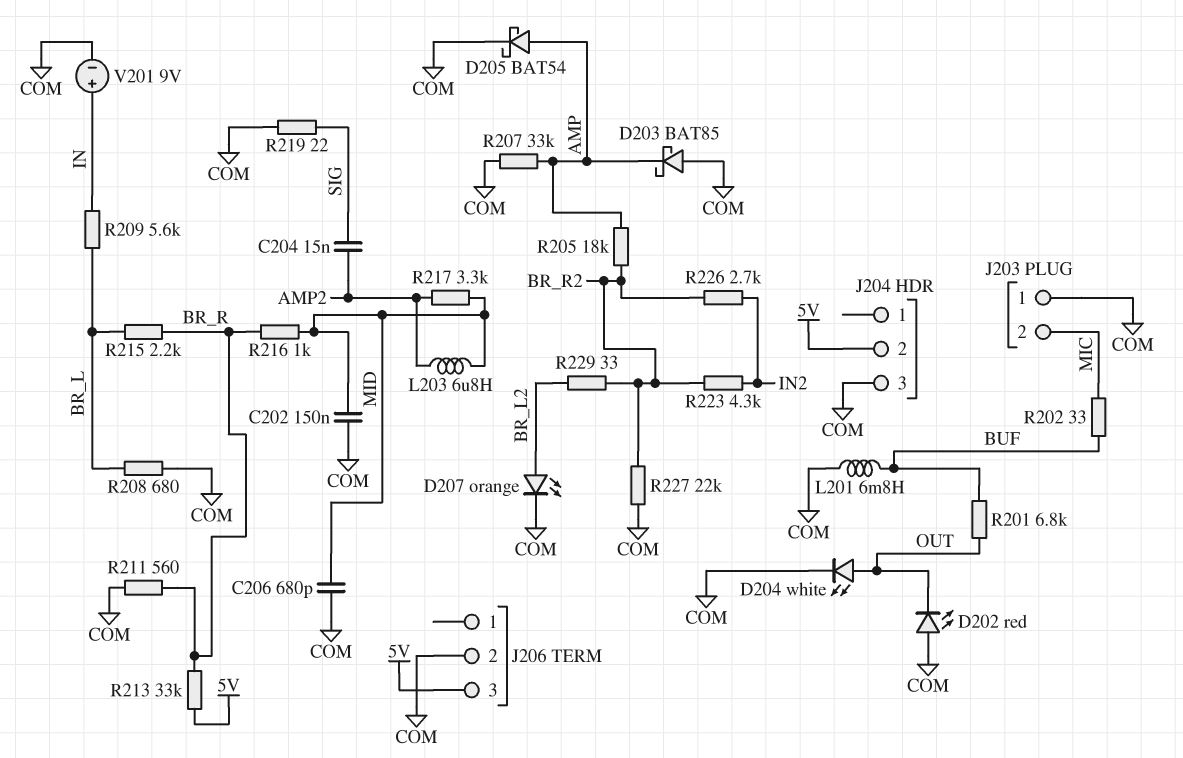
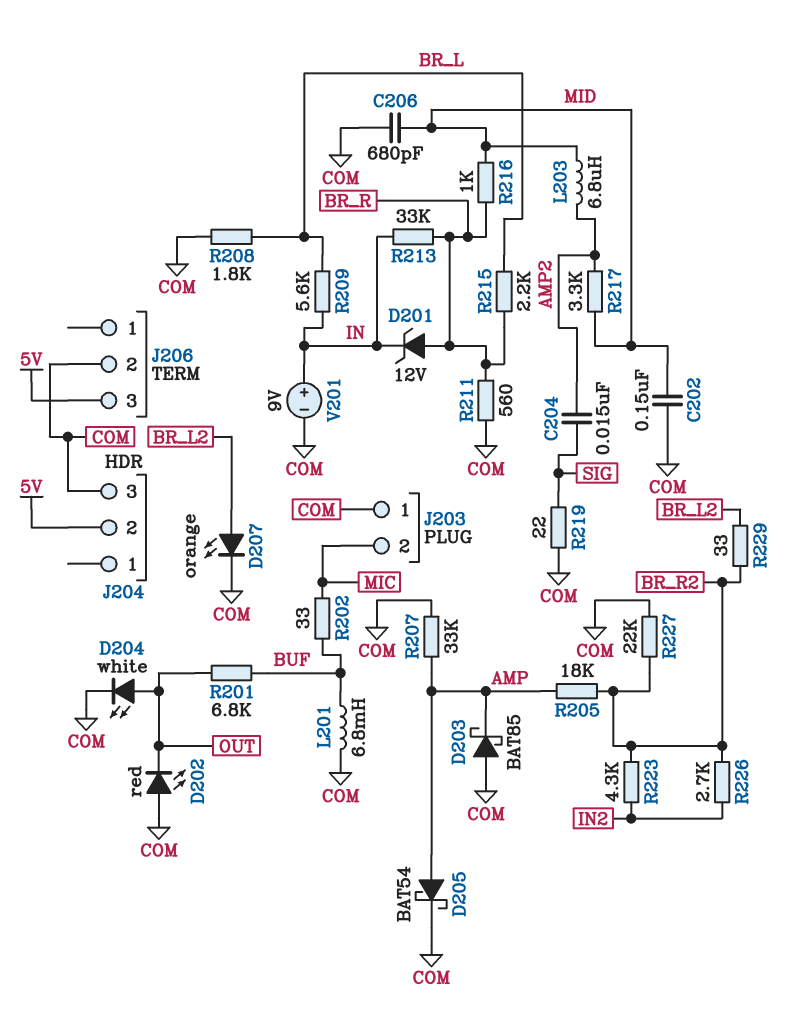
D201: none -> zener 12V (A BR_R, K IN)
R208: 680 (BR_L, COM) -> 1.8k (BR_L, COM)
R213: 33k (5V, BR_R) -> 33k (BR_R, IN)

